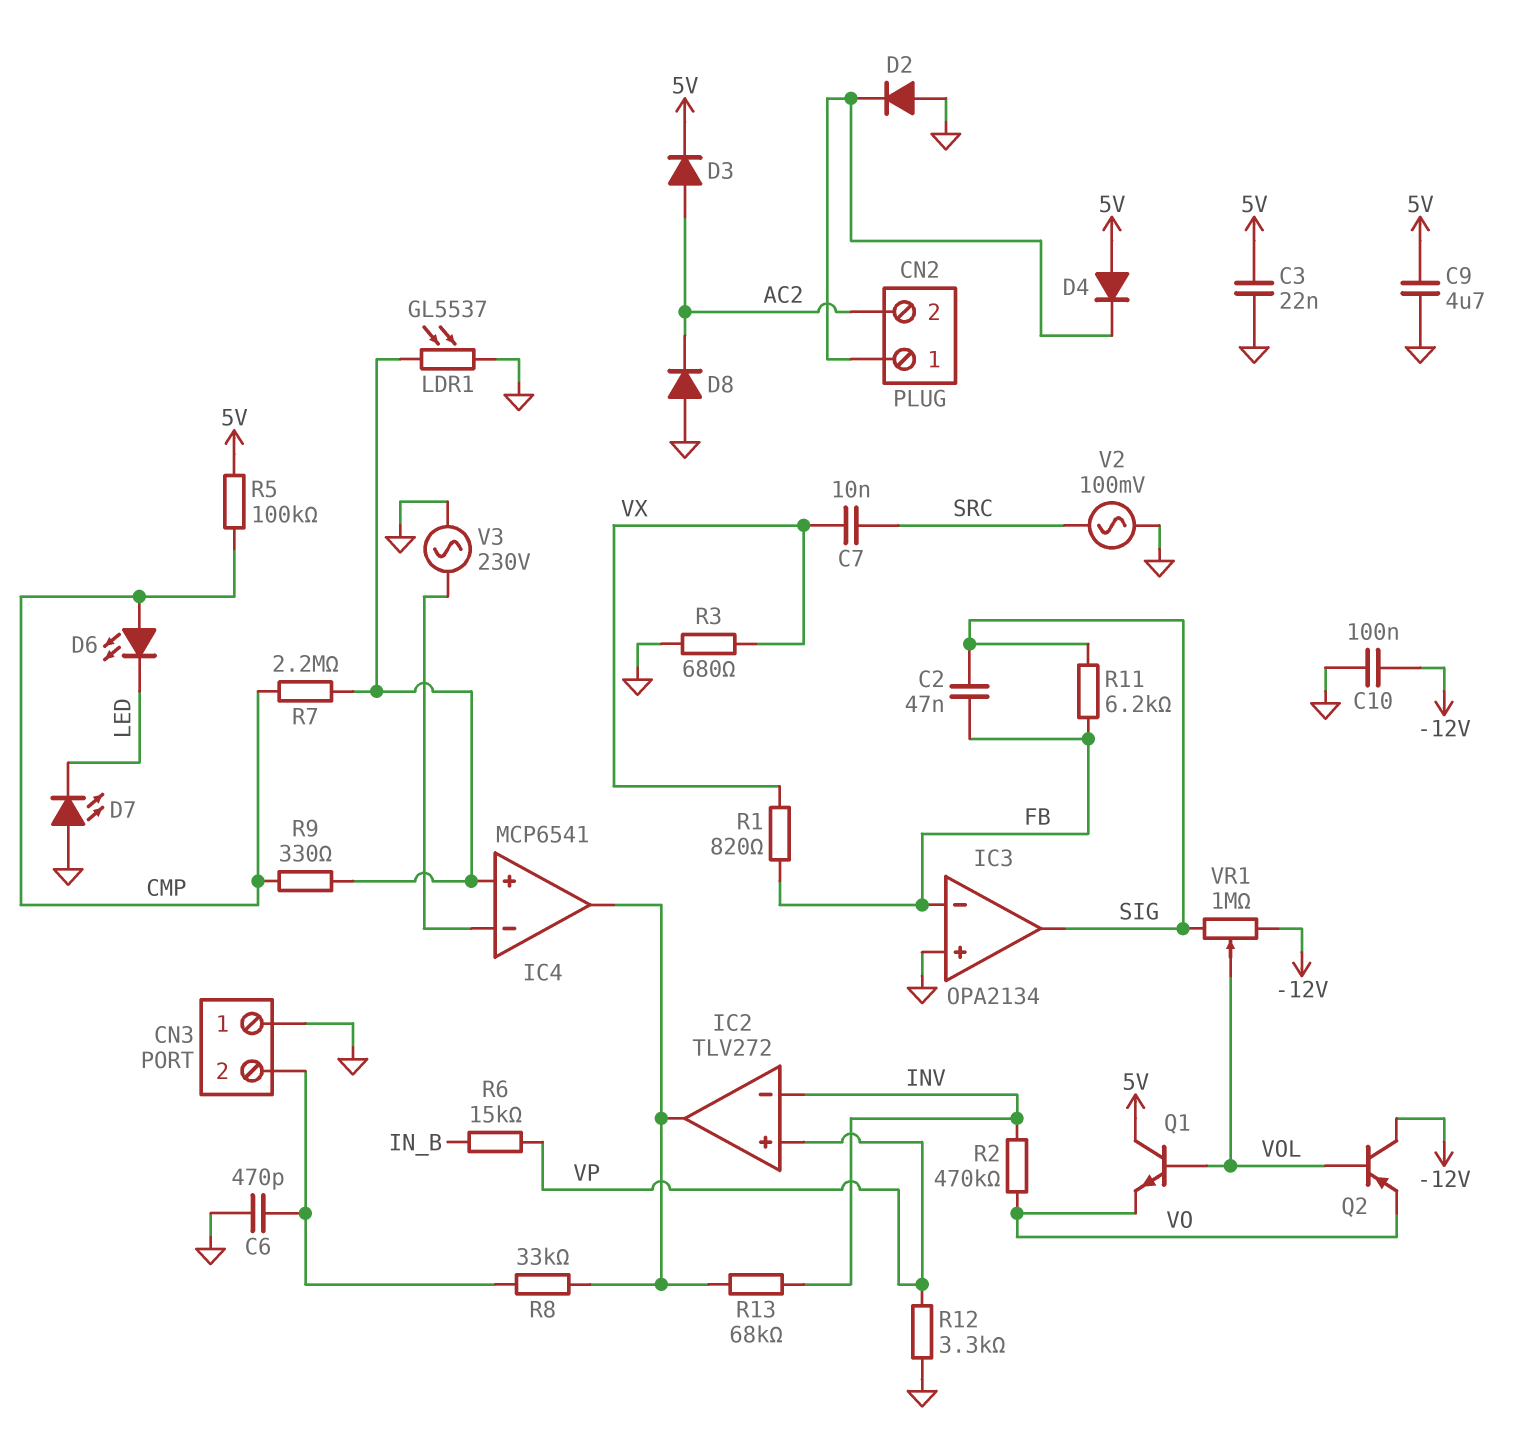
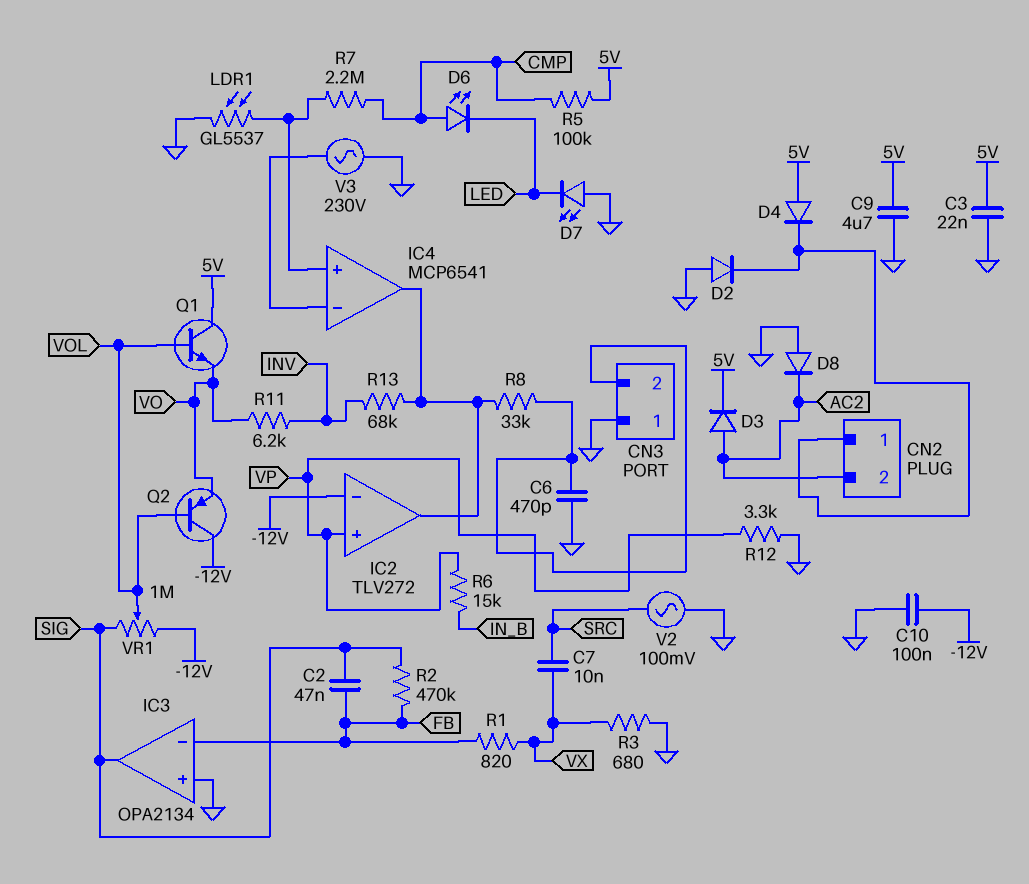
IC2 pin in-: INV -> -12V
R2: 470k (INV, VO) -> 470k (FB, SIG)
R9: 330 (CMP, IC4/in+) -> none
R11: 6.2k (FB, SIG) -> 6.2k (INV, VO)

